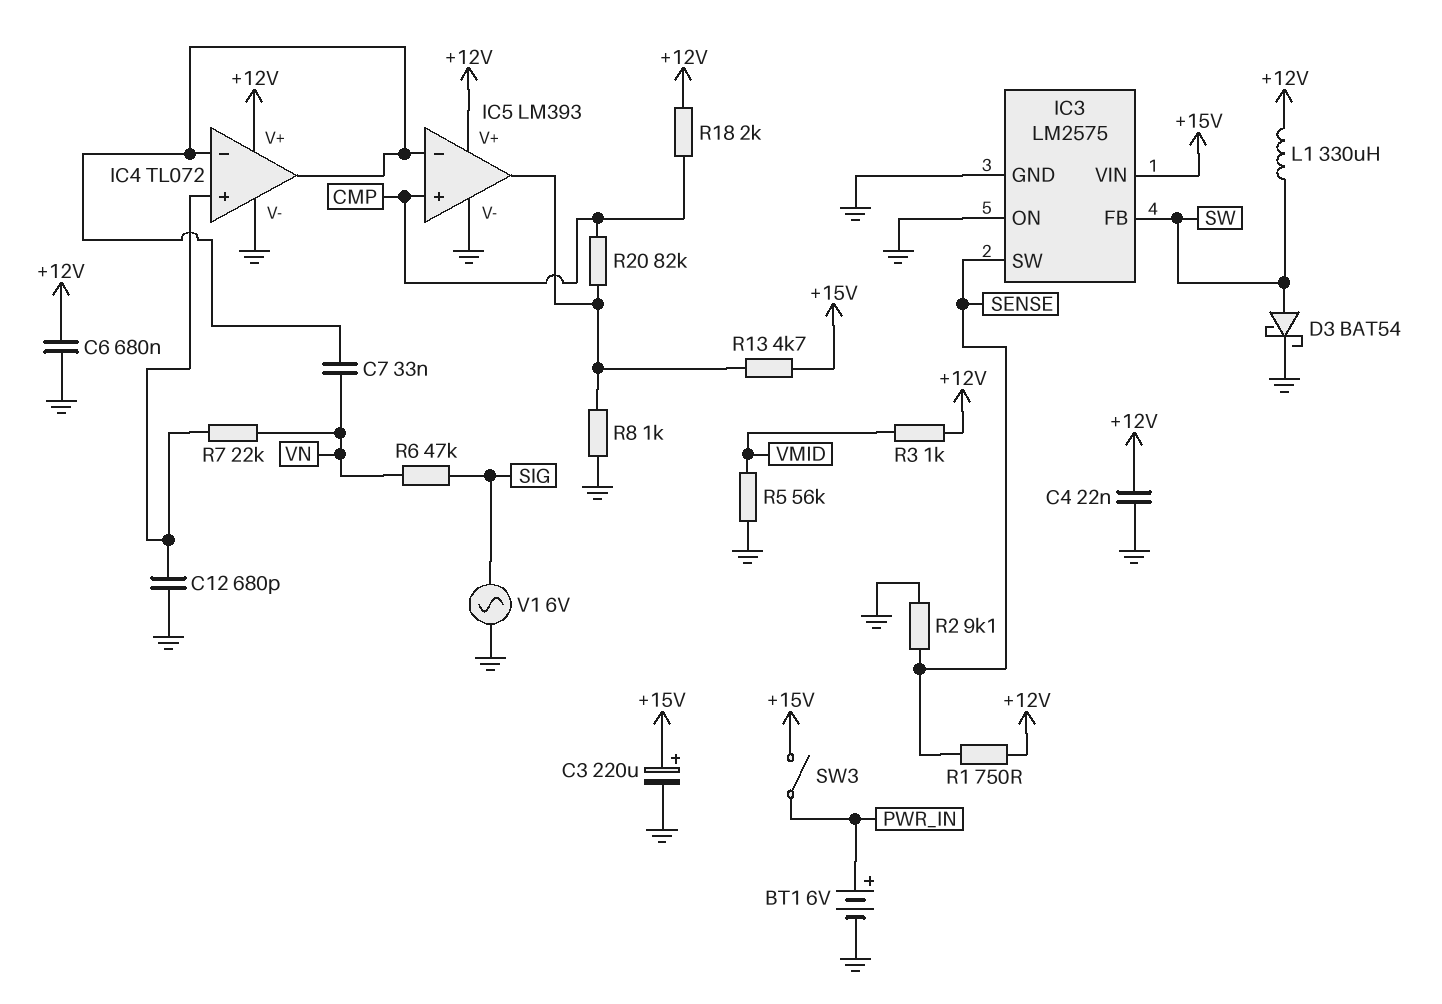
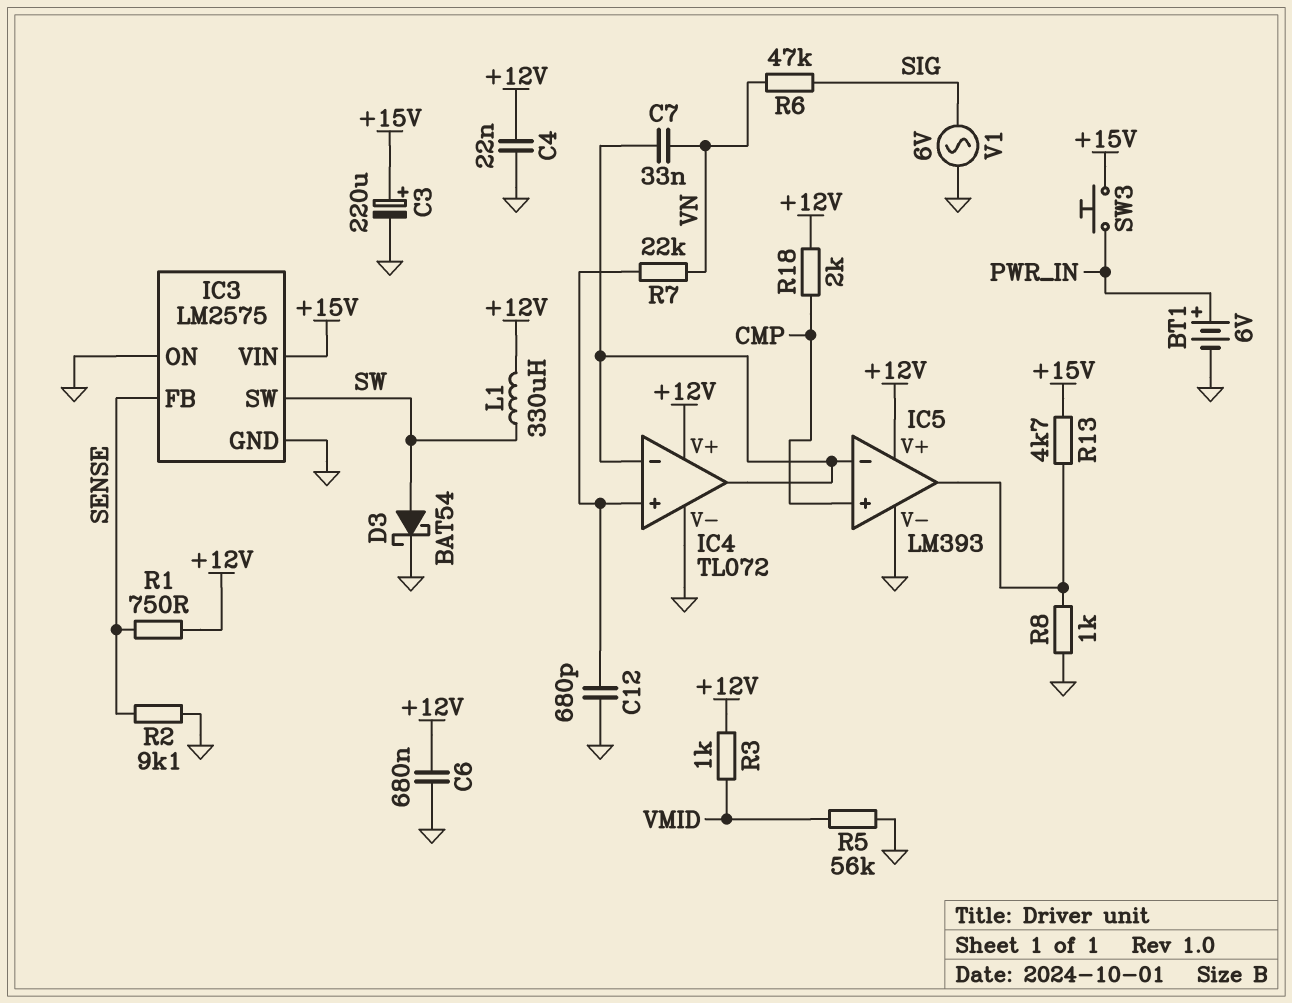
IC3 pin FB: SW -> SENSE
IC3 pin SW: SENSE -> SW
R20: 82k (CMP, IC5/out) -> none
SW3: switch (+15V, PWR_IN) -> button (+15V, PWR_IN)

